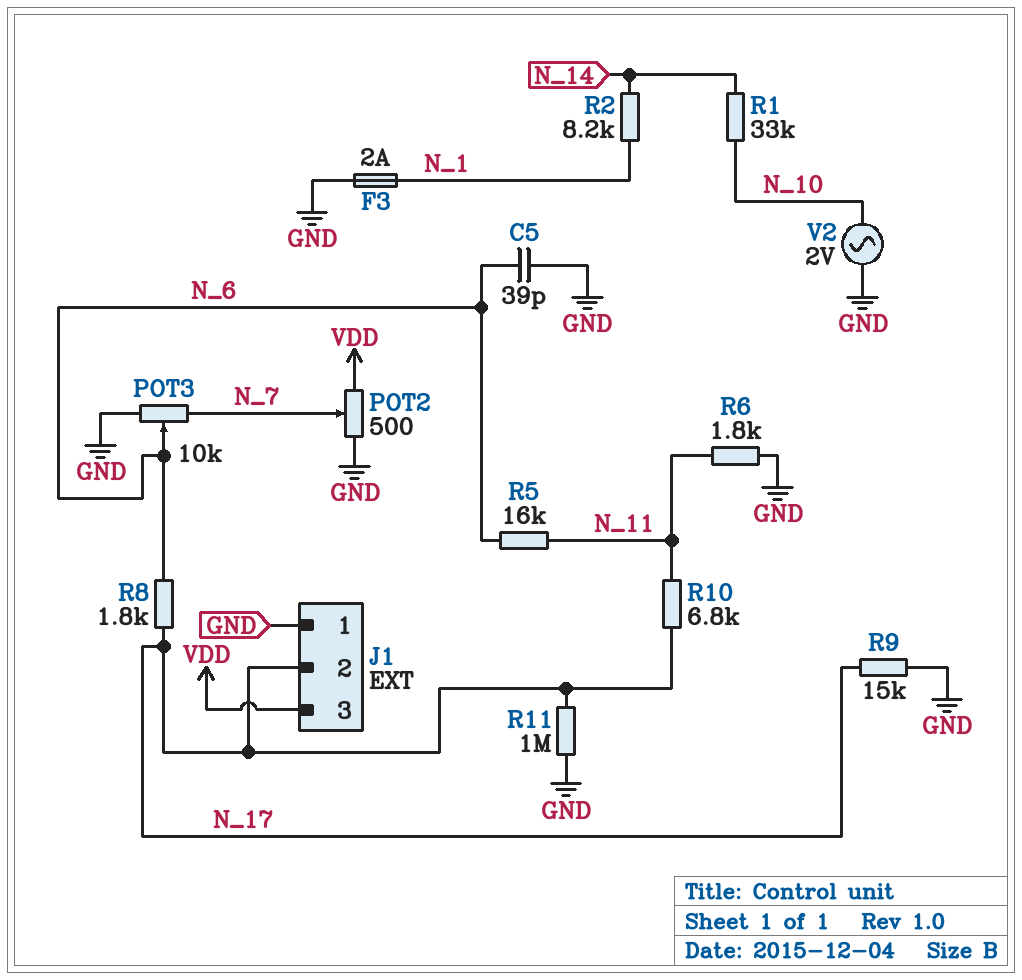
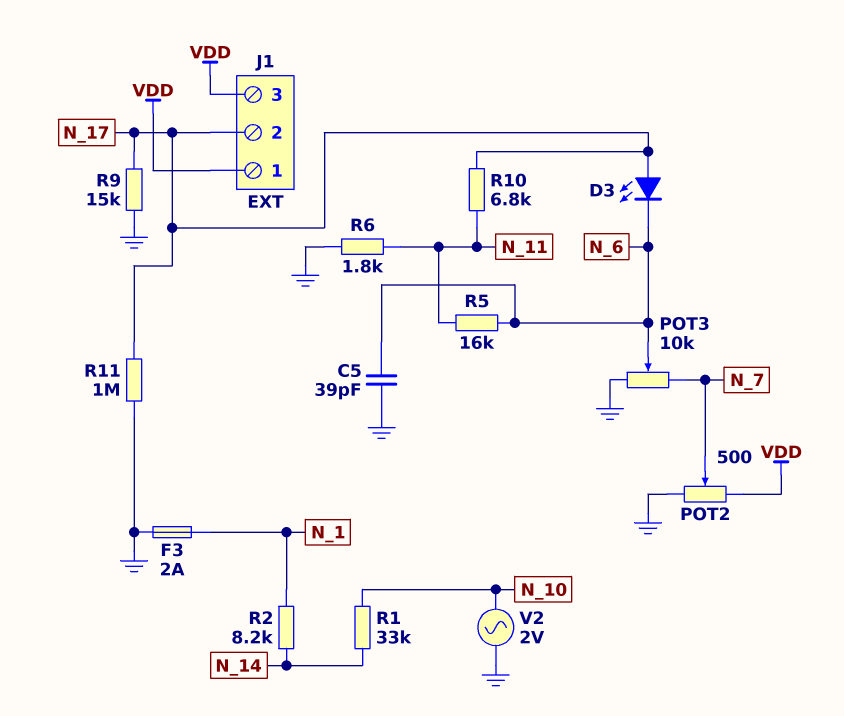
D3: none -> LED (A N_17, K N_6)
J1 pin 1: GND -> VDD
R8: 1.8k (N_6, N_17) -> none

